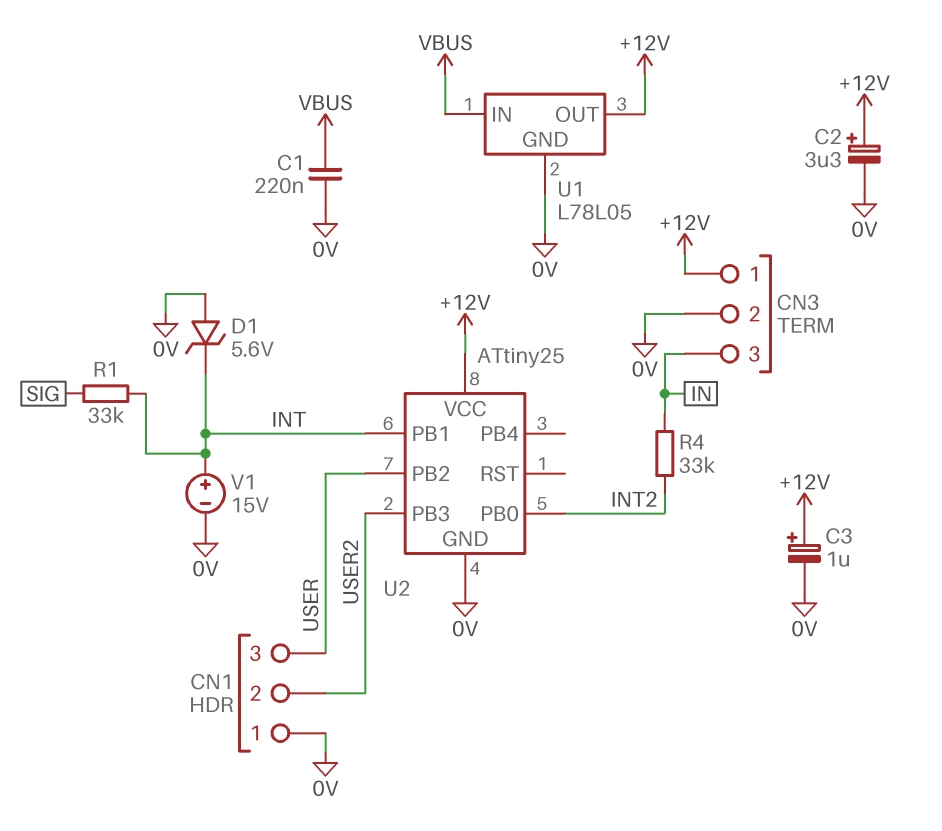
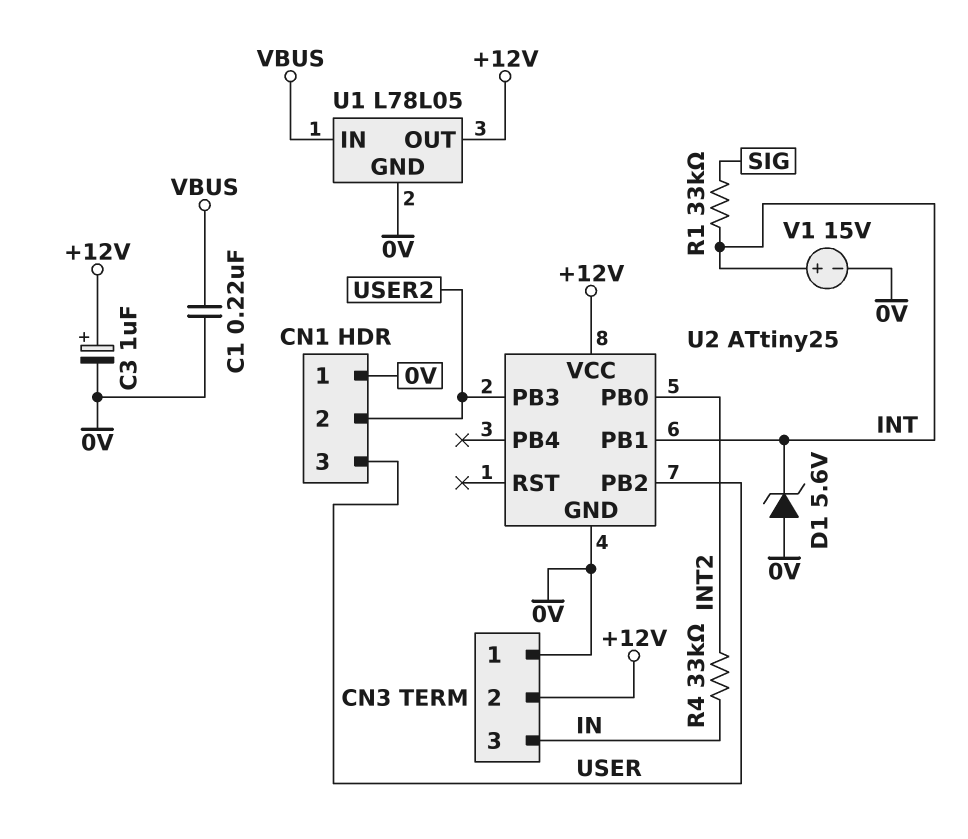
C2: 3.3uF (plus +12V, minus 0V) -> none
CN3 pin 1: +12V -> 0V
CN3 pin 2: 0V -> +12V

